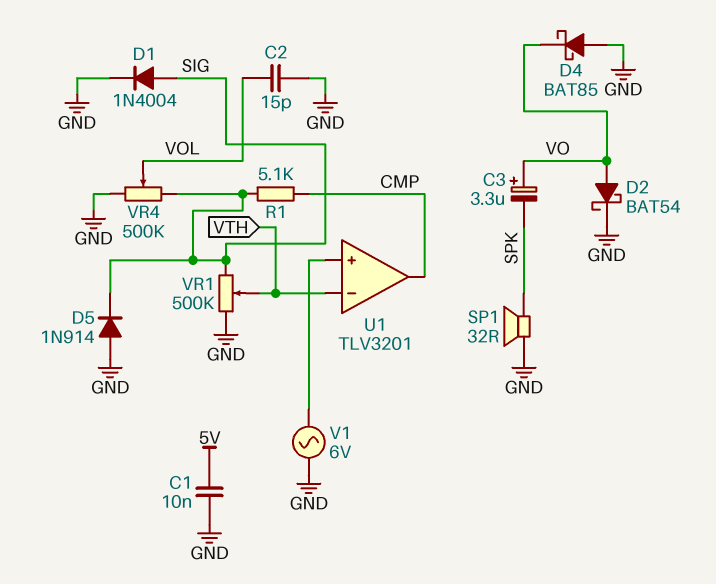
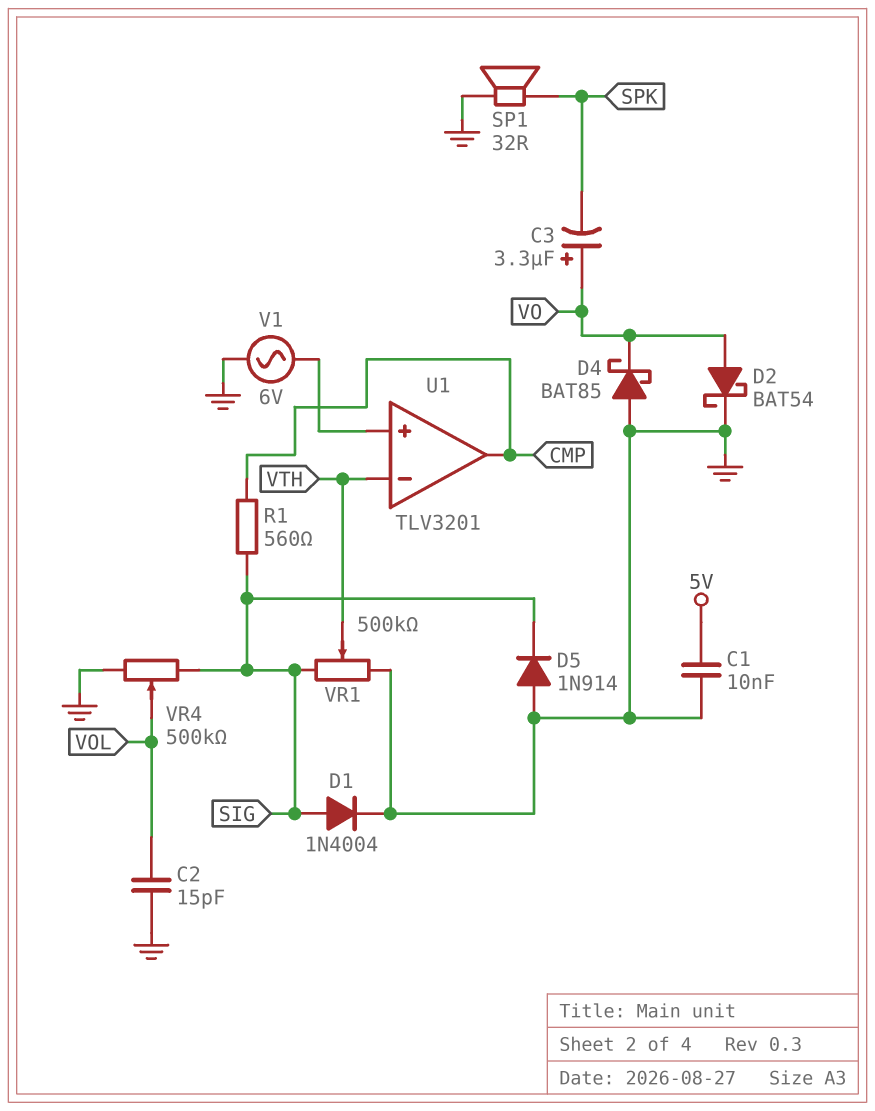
R1: 5.1k (CMP, SIG) -> 560 (CMP, SIG)

